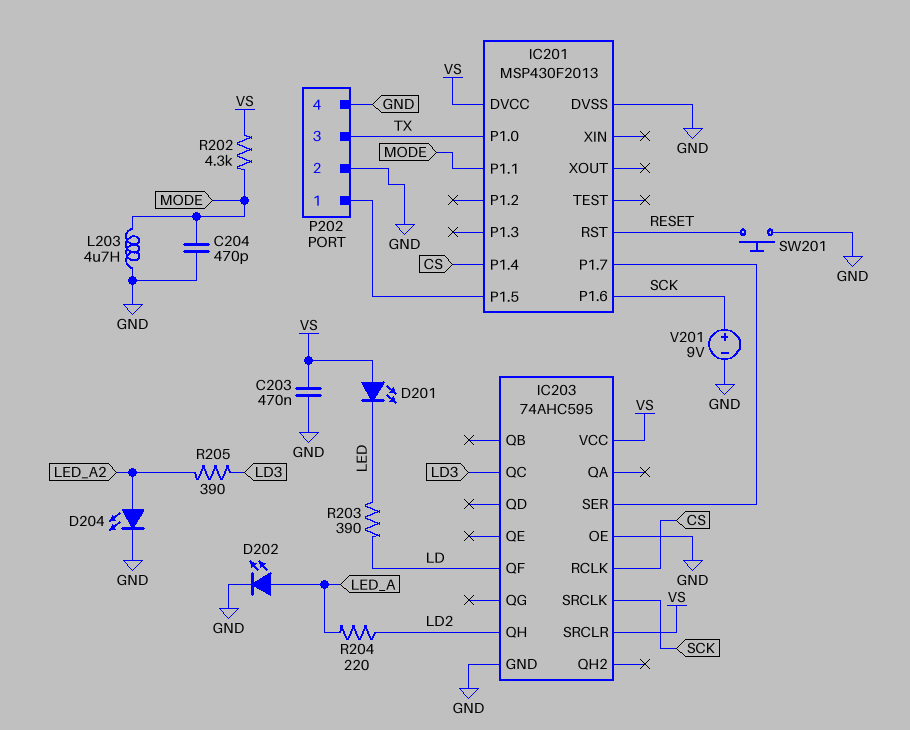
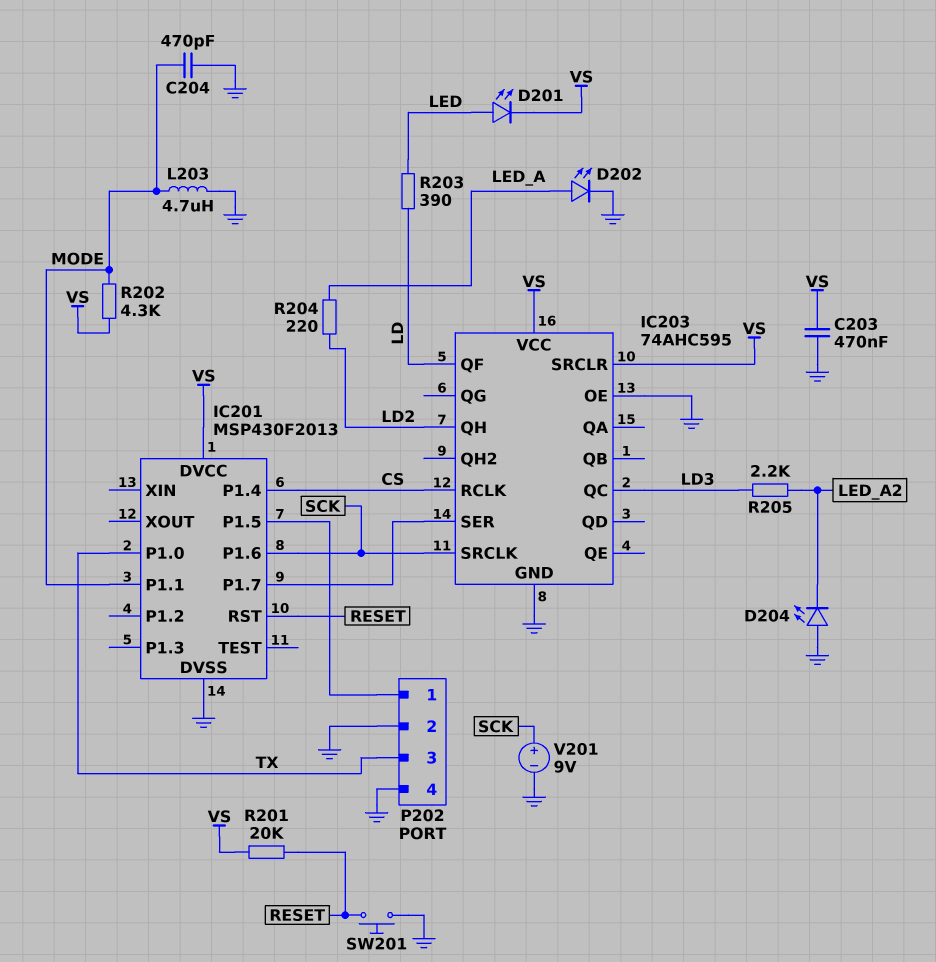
D201: LED (A VS, K LED) -> LED (A LED, K VS)
D204: LED (A LED_A2, K GND) -> LED (A GND, K LED_A2)
R201: none -> 20k (RESET, VS)
R205: 390 (LD3, LED_A2) -> 2.2k (LD3, LED_A2)

